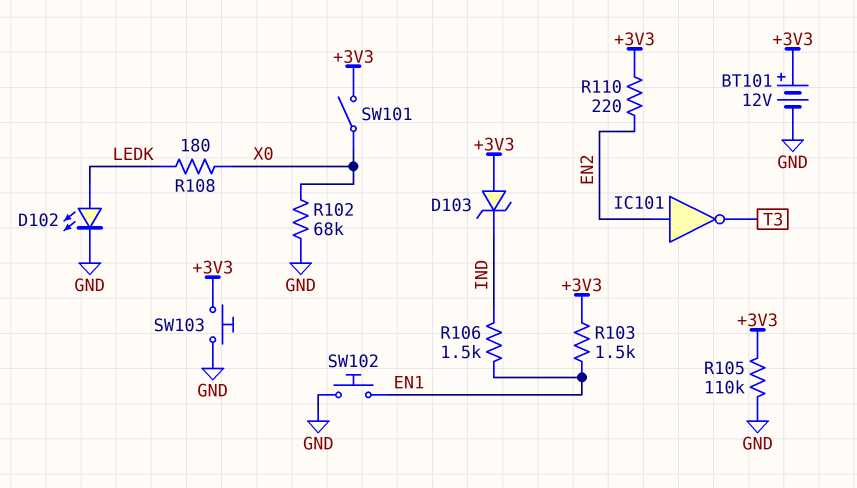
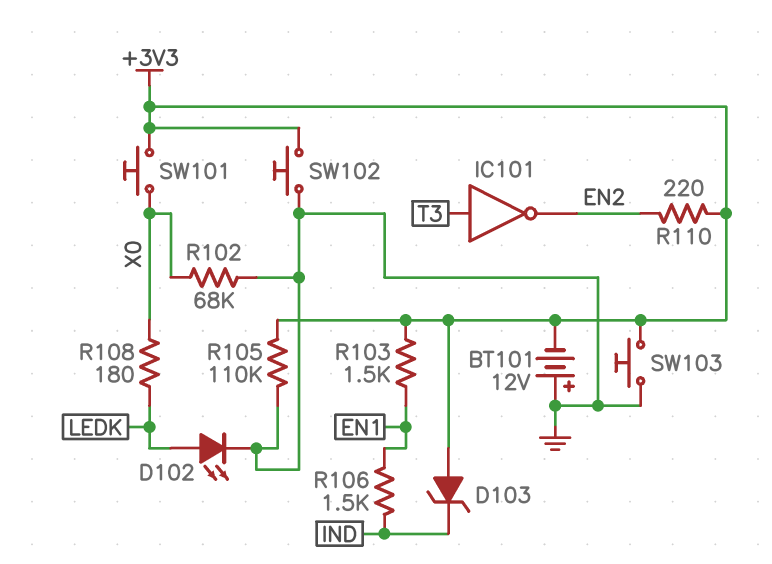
BT101: 12V (plus +3V3, minus GND) -> 12V (plus GND, minus +3V3)
IC101: NOT (in EN2, out T3) -> NOT (in T3, out EN2)
SW101: switch (+3V3, X0) -> button (+3V3, X0)
SW102: button (EN1, GND) -> button (+3V3, GND)

